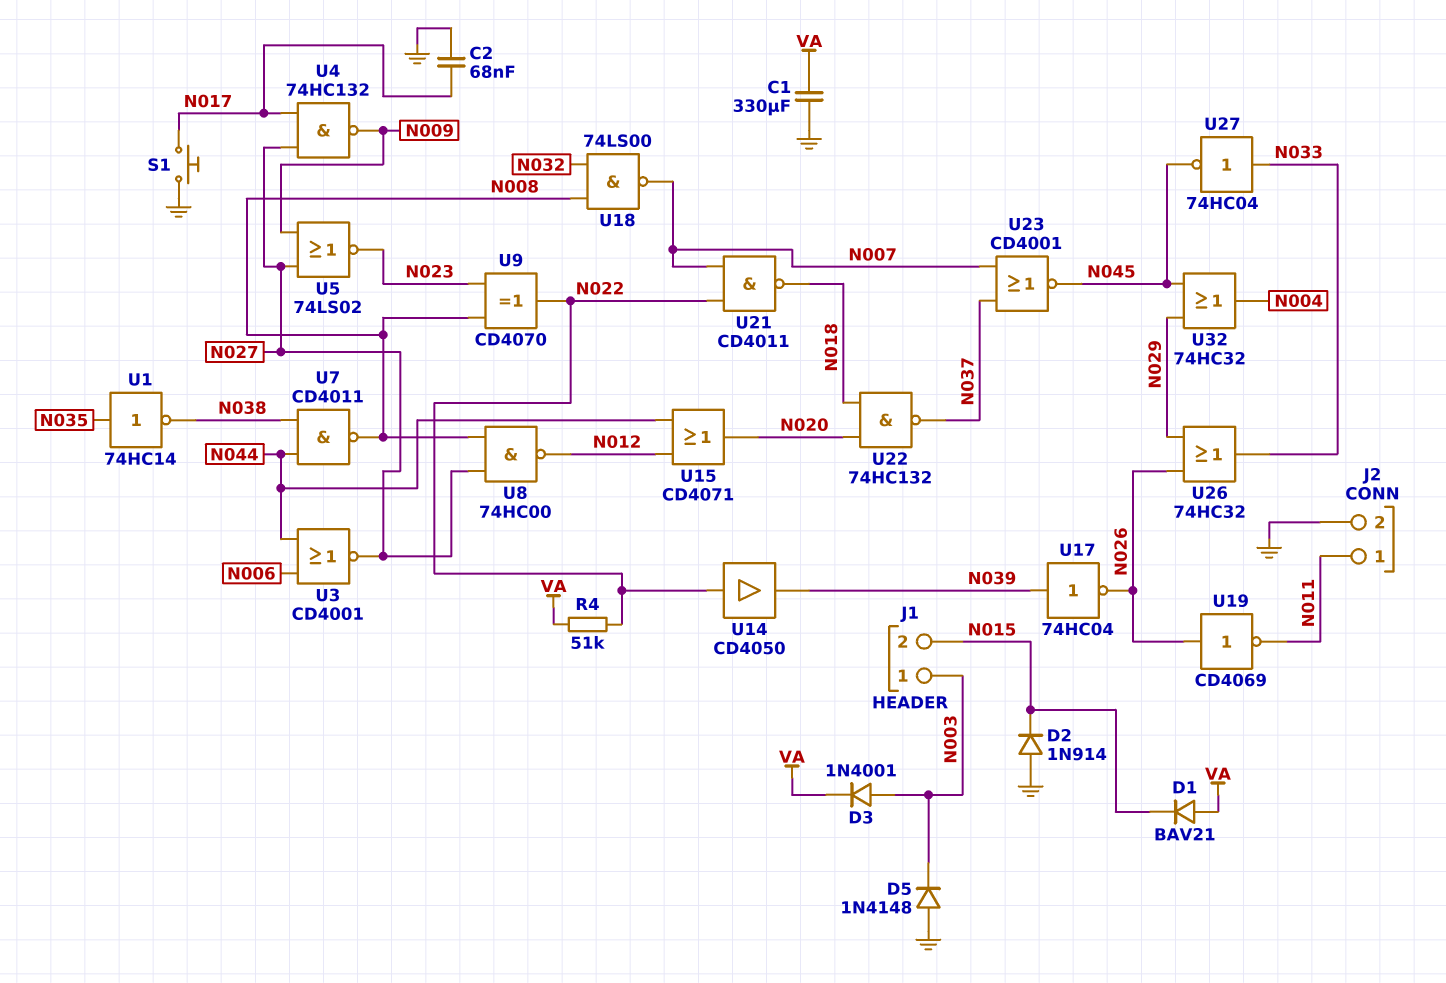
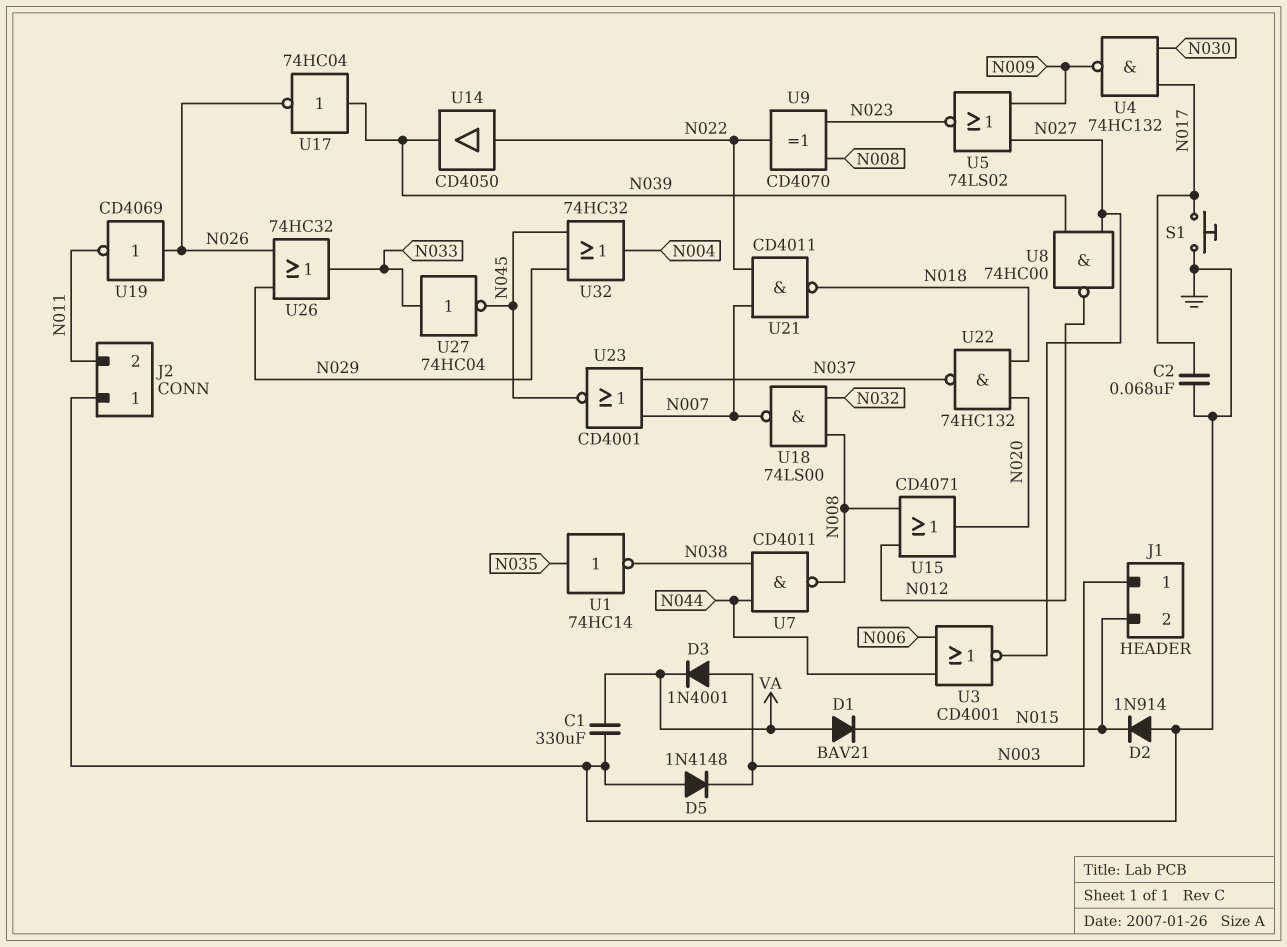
J2 pin 1: N011 -> GND
J2 pin 2: GND -> N011
R4: 51k (N022, VA) -> none
U4: NAND 74HC132 (in N017, in N027, out N009) -> NAND 74HC132 (in N017, in N030, out N009)
U8: NAND 74HC00 (in N008, in N027, out N012) -> NAND 74HC00 (in N027, in N039, out N012)
U15: OR CD4071 (in N012, in N044, out N020) -> OR CD4071 (in N008, in N012, out N020)

